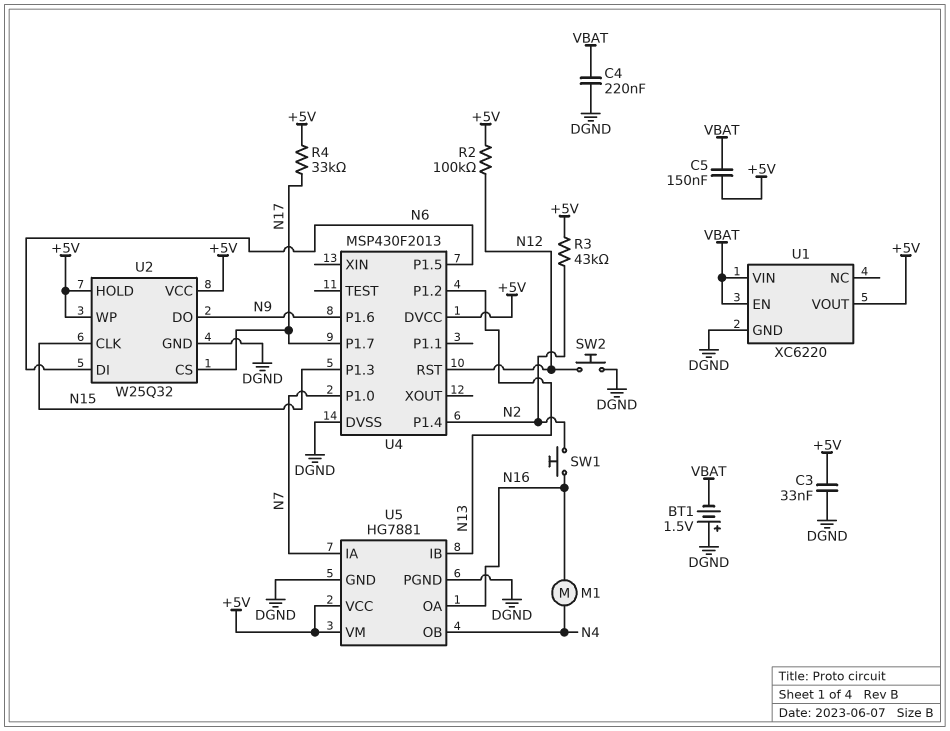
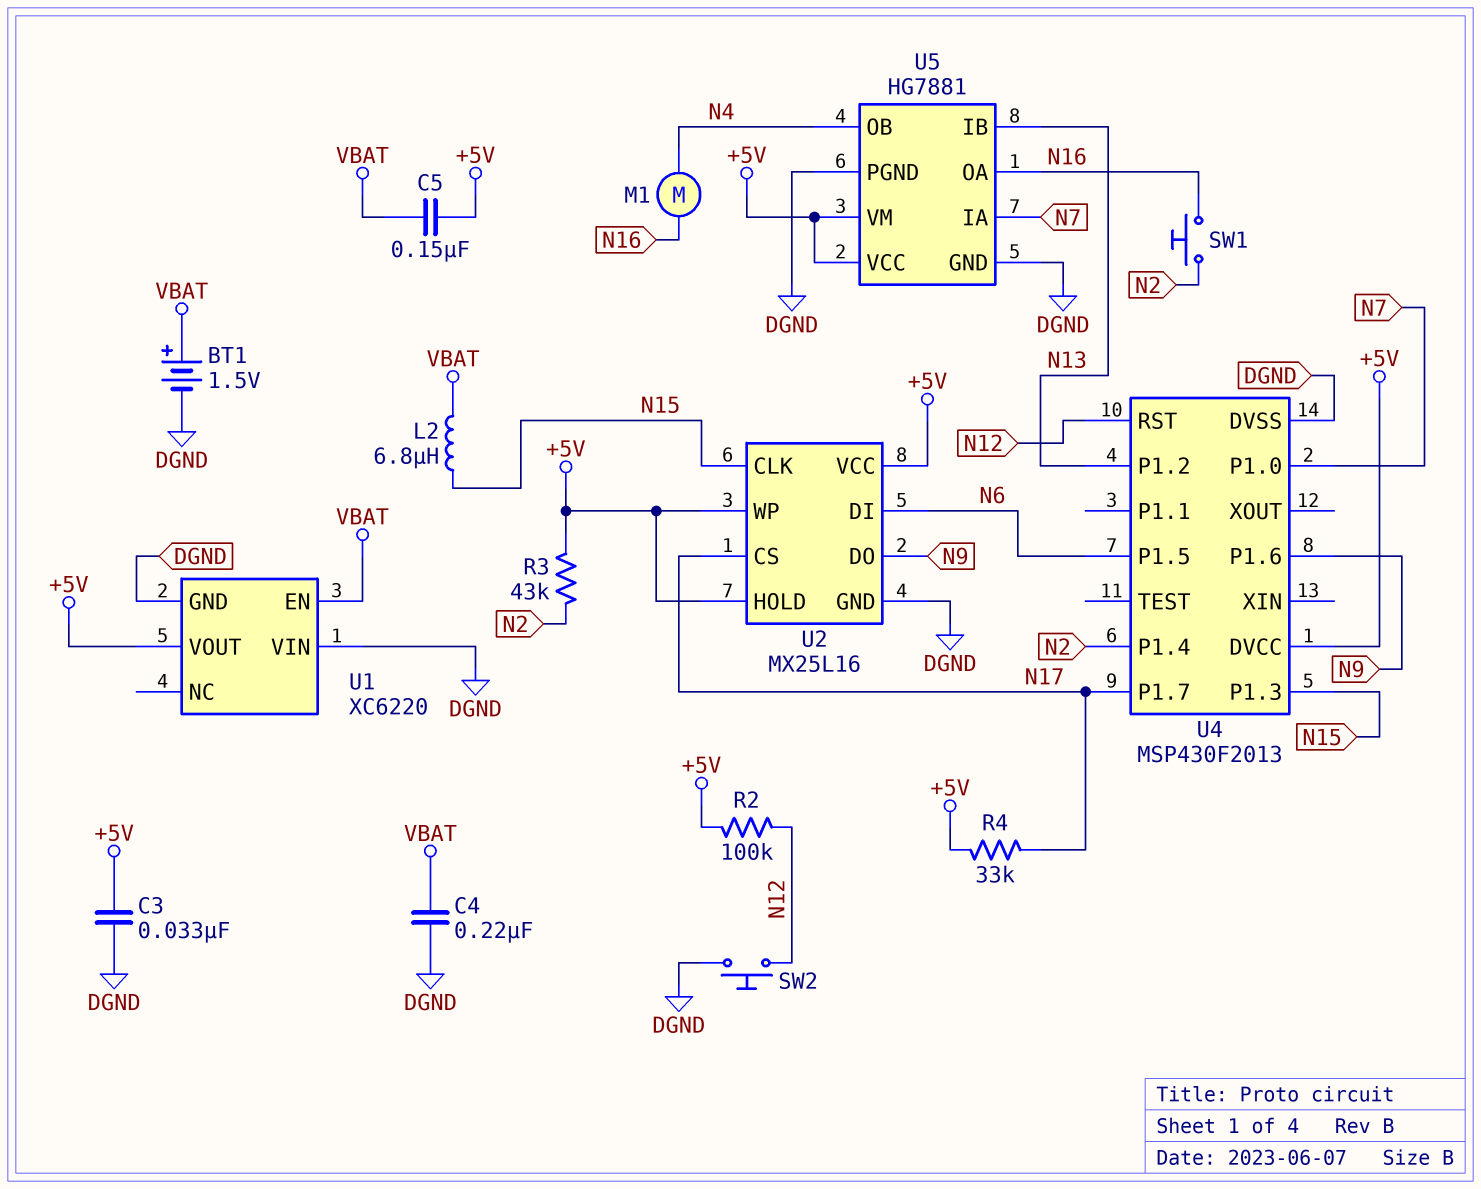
BT1: 1.5V (plus DGND, minus VBAT) -> 1.5V (plus VBAT, minus DGND)
L2: none -> 6.8uH (N15, VBAT)
U1 pin VIN: VBAT -> DGND
U2: W25Q32 -> MX25L16

